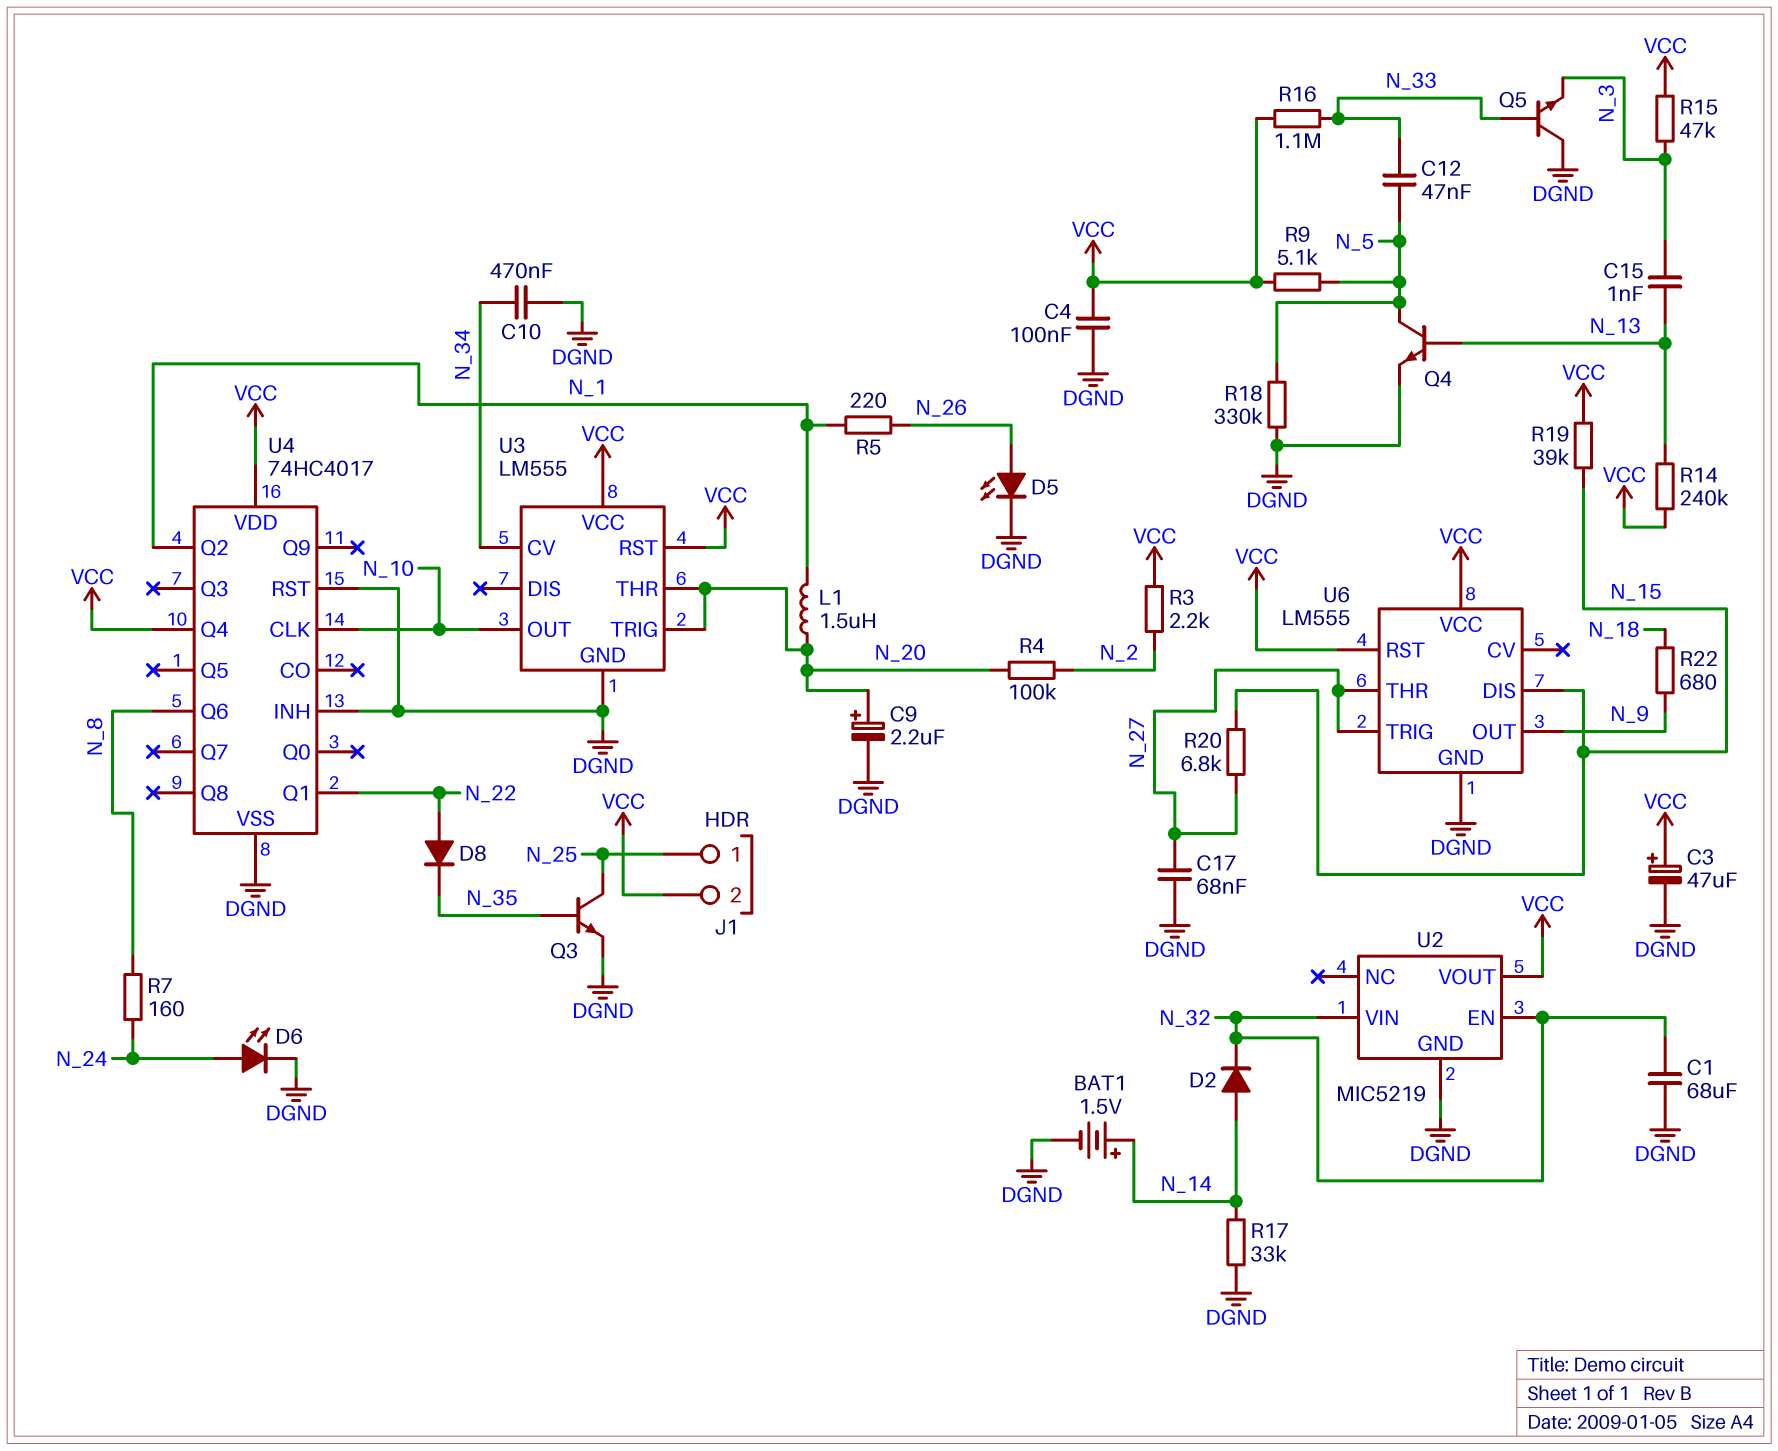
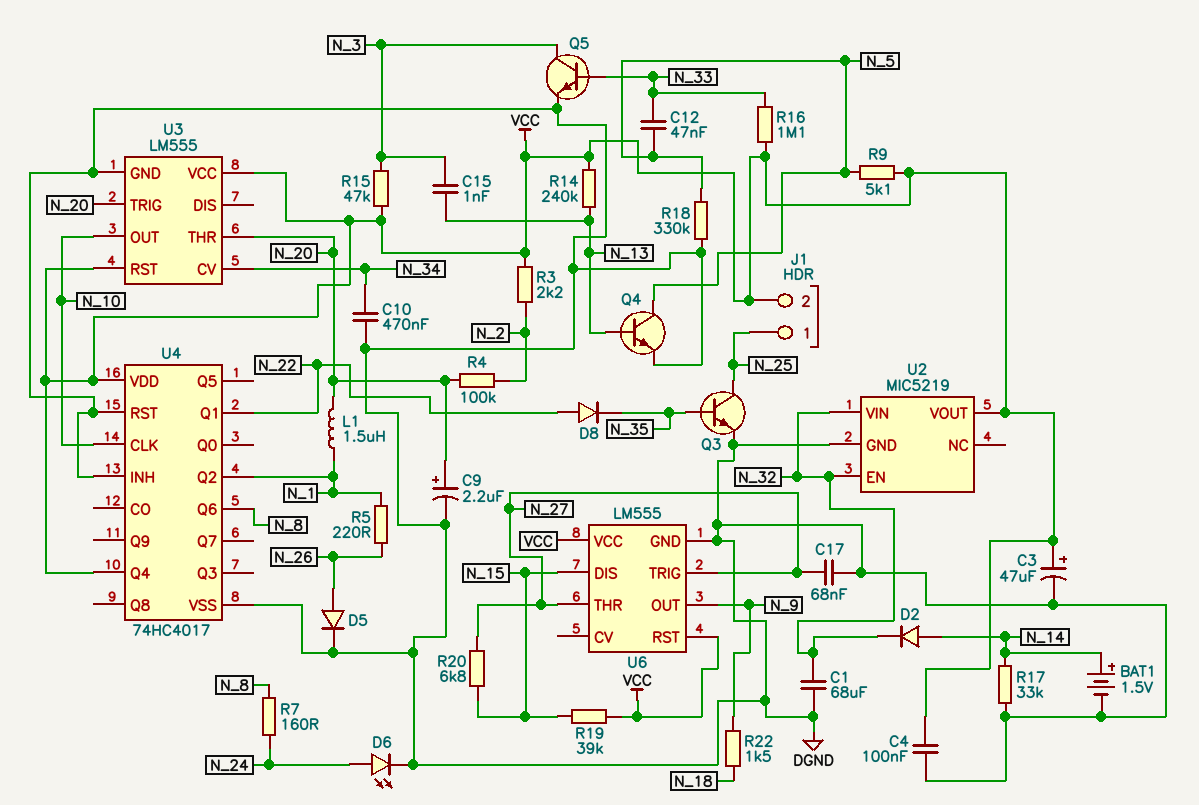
D5: LED (A N_26, K DGND) -> diode (A N_26, K DGND)
Q5: NPN (B N_33, C DGND, E N_3) -> NPN (B N_33, C N_3, E DGND)
R22: 680 (N_9, N_18) -> 1.5k (N_9, N_18)

